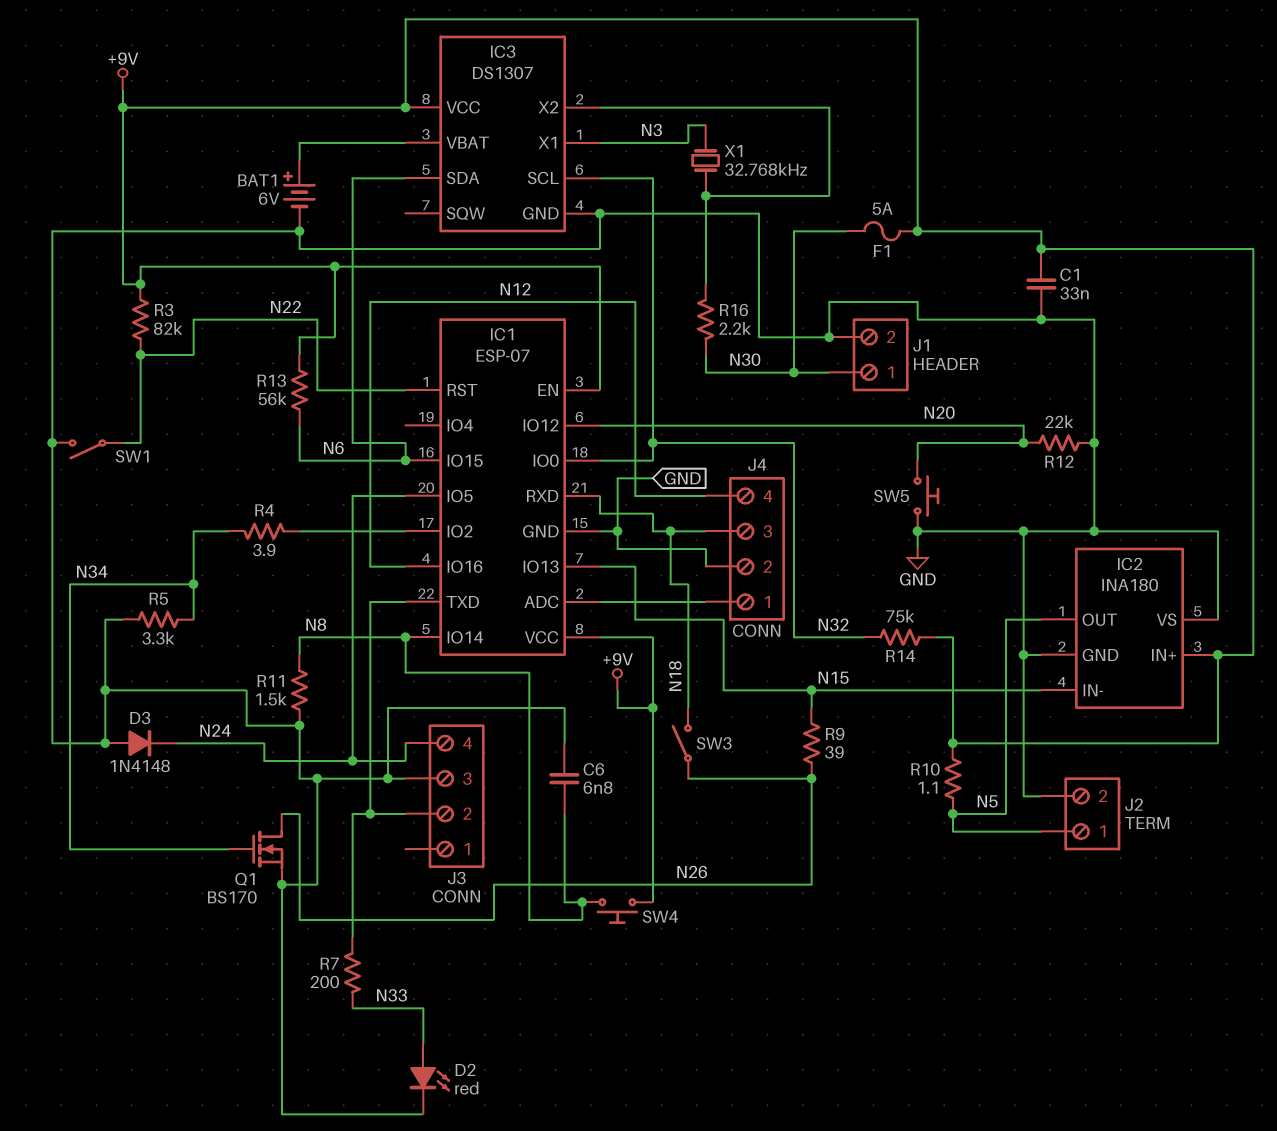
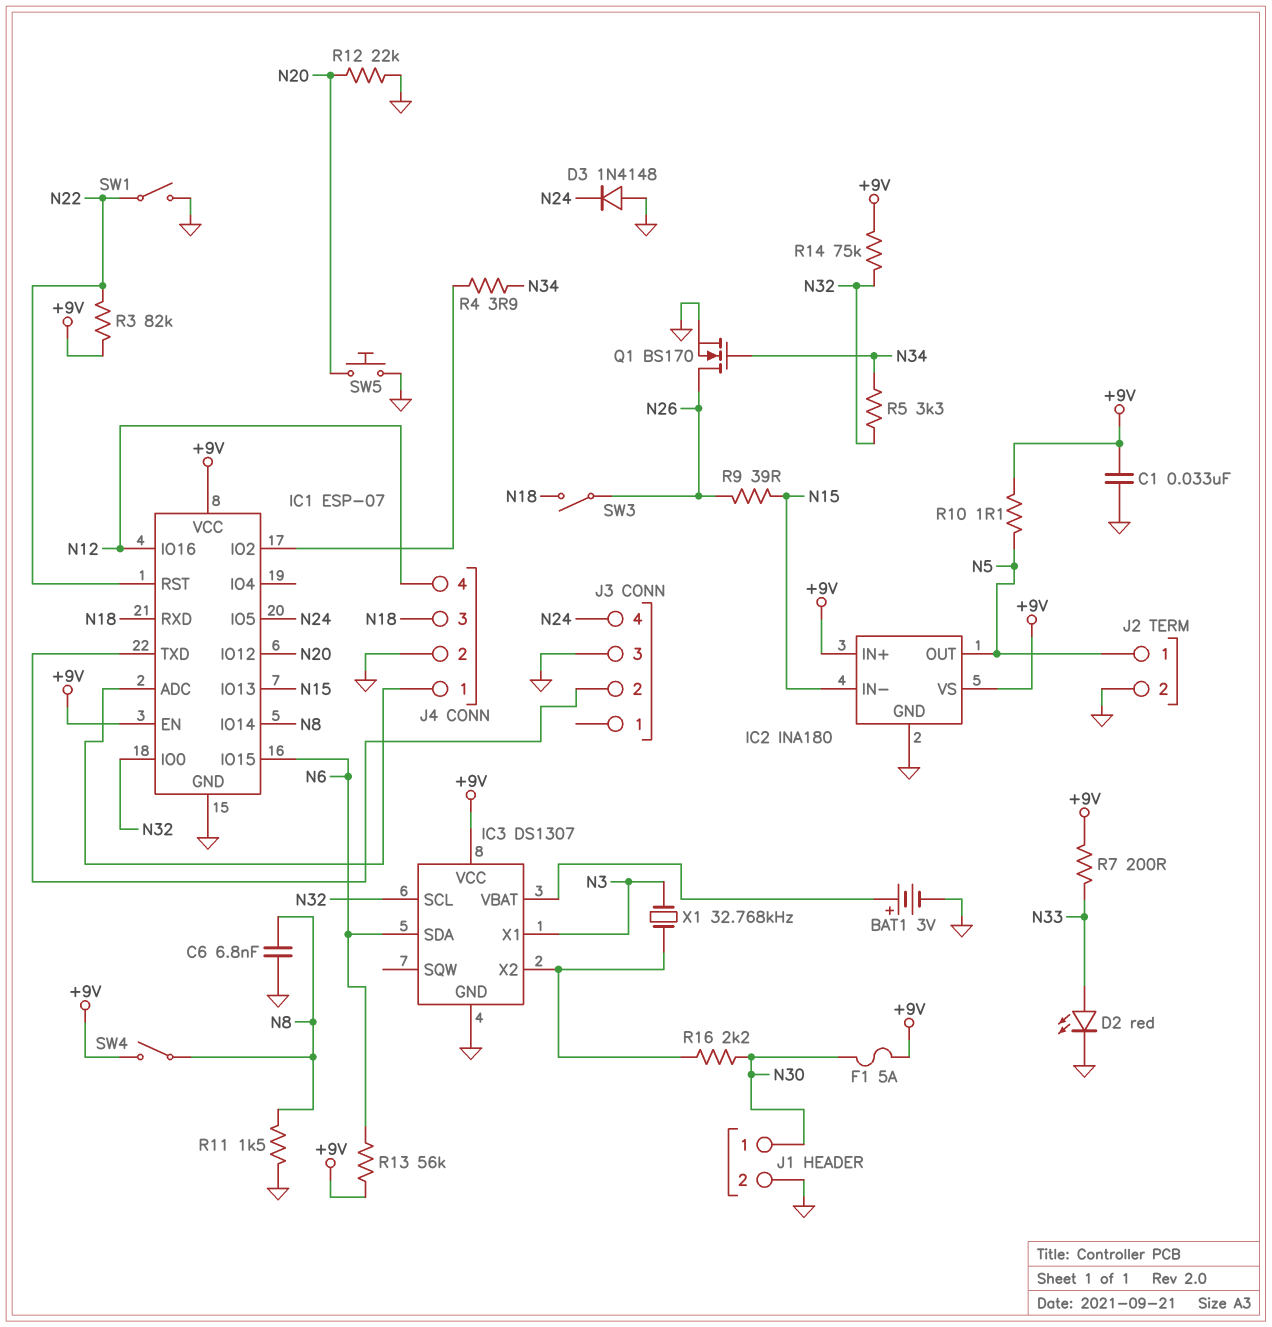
BAT1: 6V (plus IC3/VBAT, minus GND) -> 3V (plus IC3/VBAT, minus GND)
IC2 pin VS: GND -> +9V
R5: 3.3k (GND, N34) -> 3.3k (N32, N34)
R7: 200 (IC1/TXD, N33) -> 200 (+9V, N33)
SW4: button (+9V, N8) -> switch (+9V, N8)

